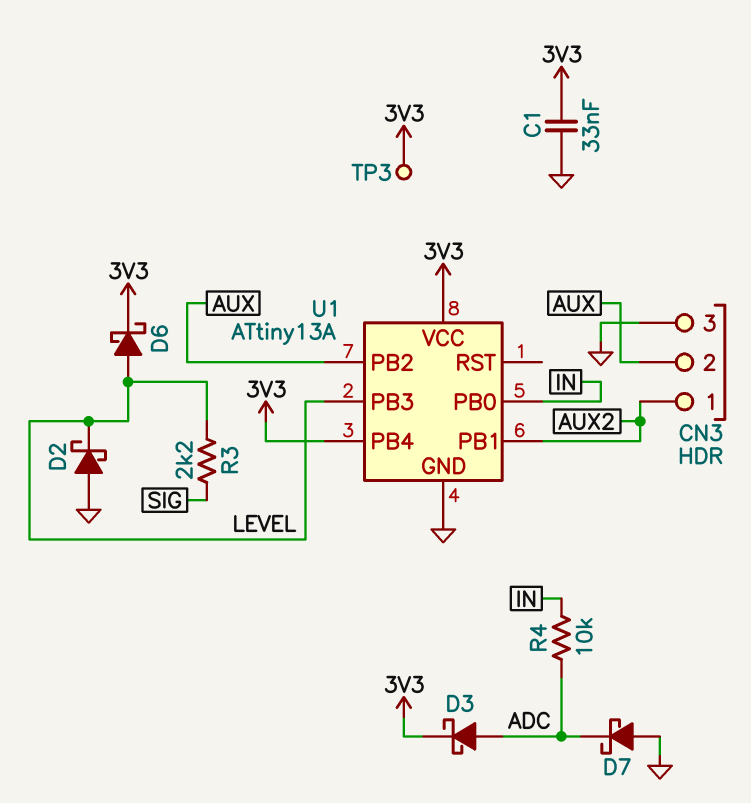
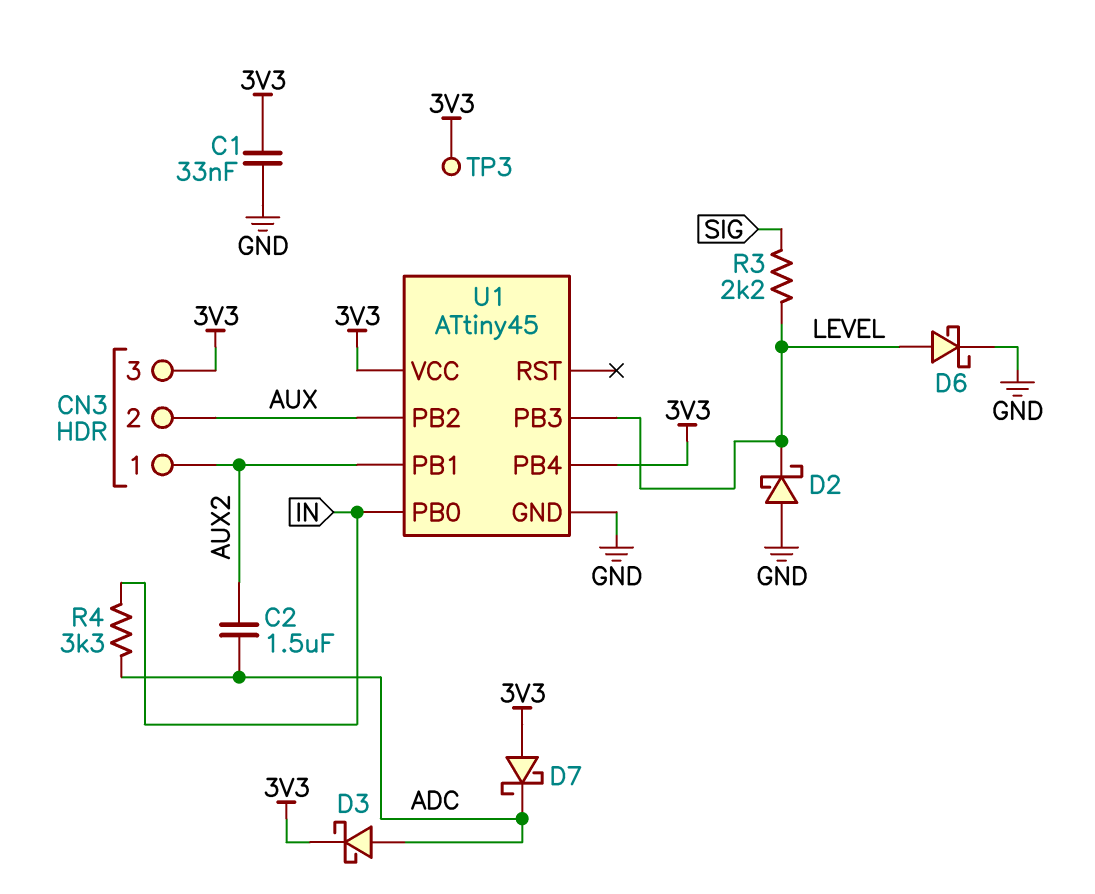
C2: none -> 1.5uF (ADC, AUX2)
CN3 pin 3: GND -> 3V3
D6: schottky (A LEVEL, K 3V3) -> schottky (A LEVEL, K GND)
D7: schottky (A GND, K ADC) -> schottky (A 3V3, K ADC)
R4: 10k (ADC, IN) -> 3.3k (ADC, IN)
U1: ATtiny13A -> ATtiny45

